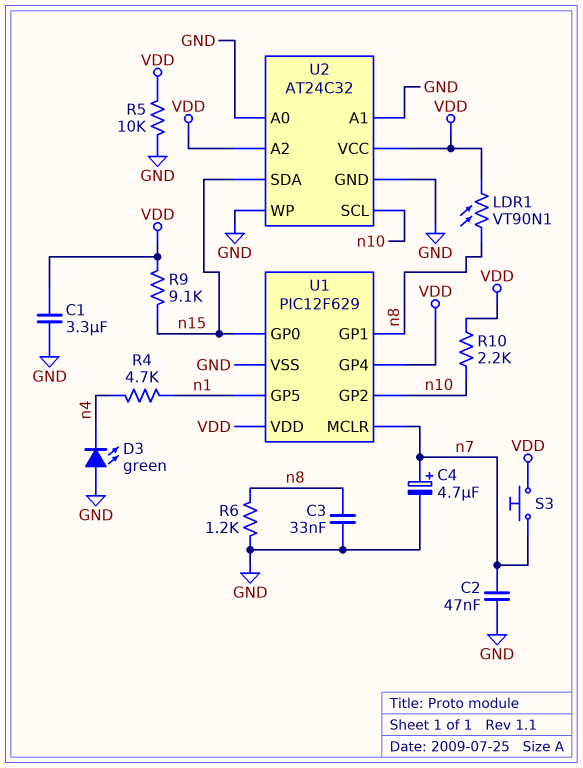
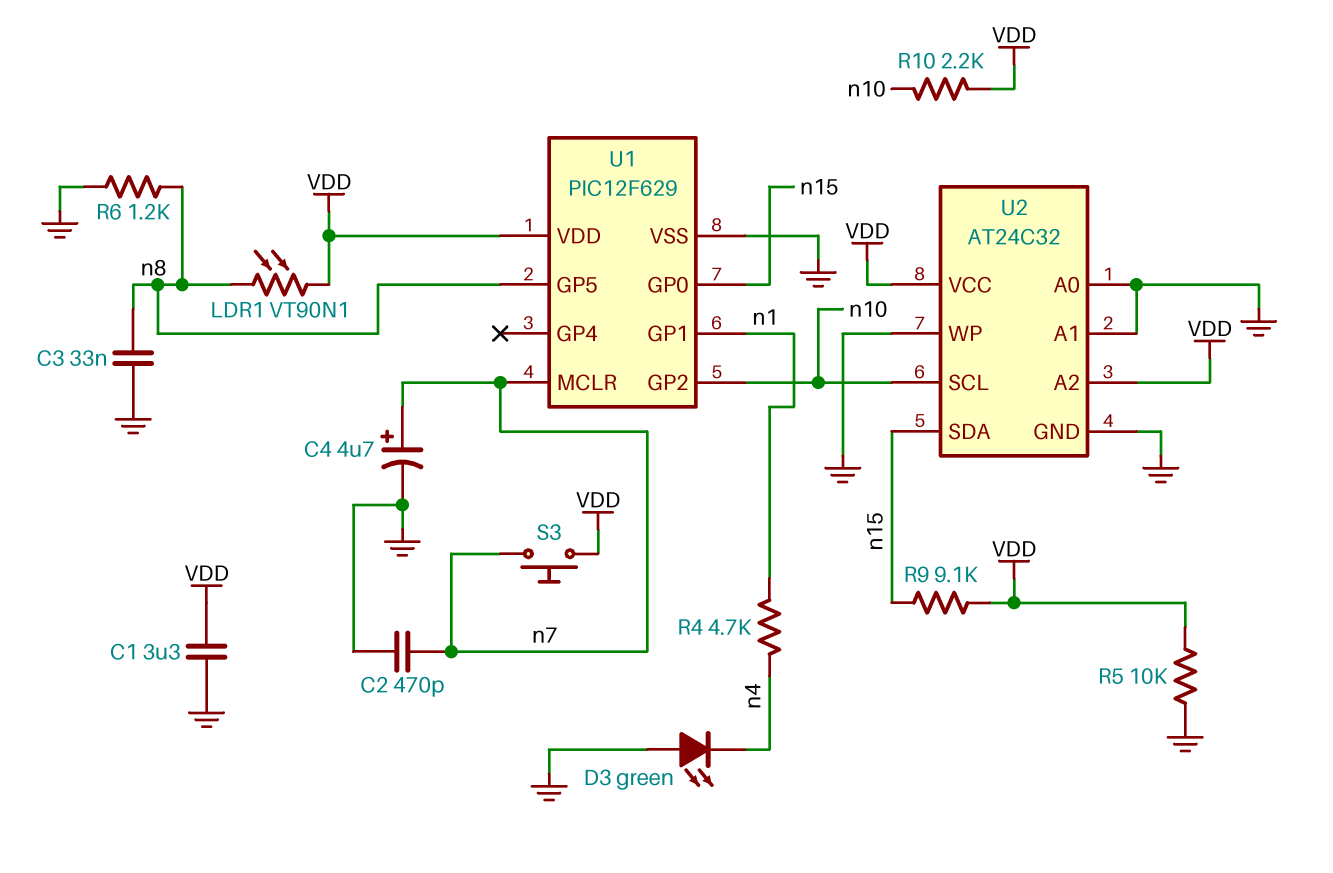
C2: 47nF (GND, n7) -> 470pF (GND, n7)
U1 pin GP1: n8 -> n1
U1 pin GP4: VDD -> none
U1 pin GP5: n1 -> n8

